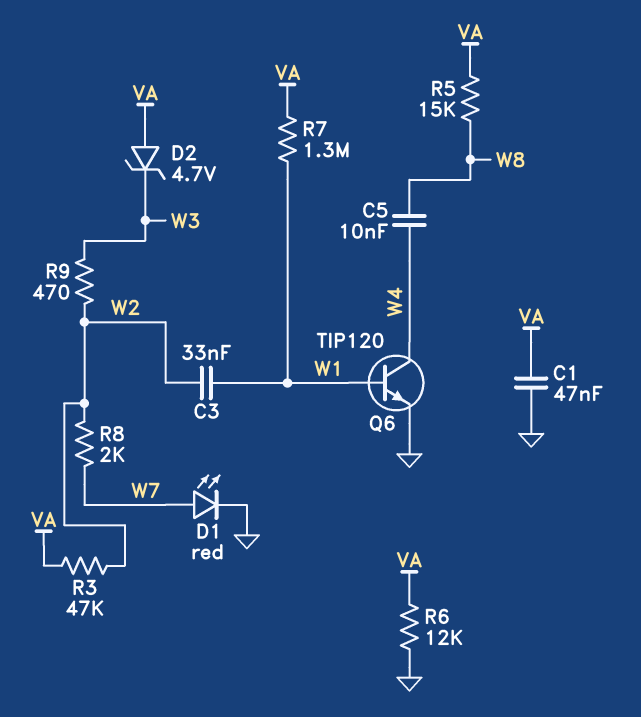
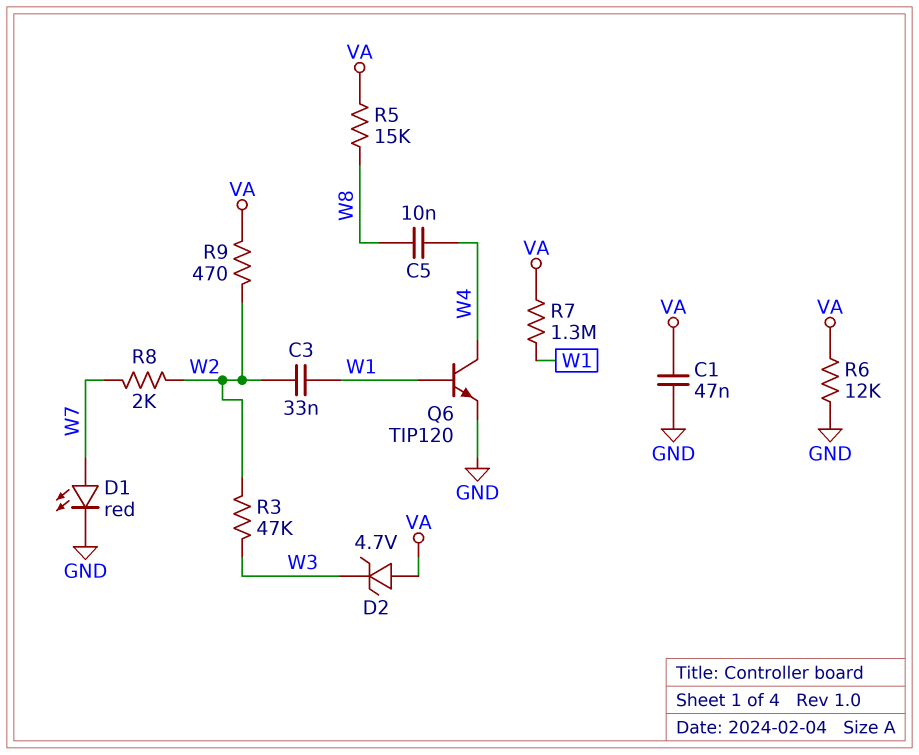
R3: 47k (VA, W2) -> 47k (W2, W3)
R9: 470 (W2, W3) -> 470 (VA, W2)

